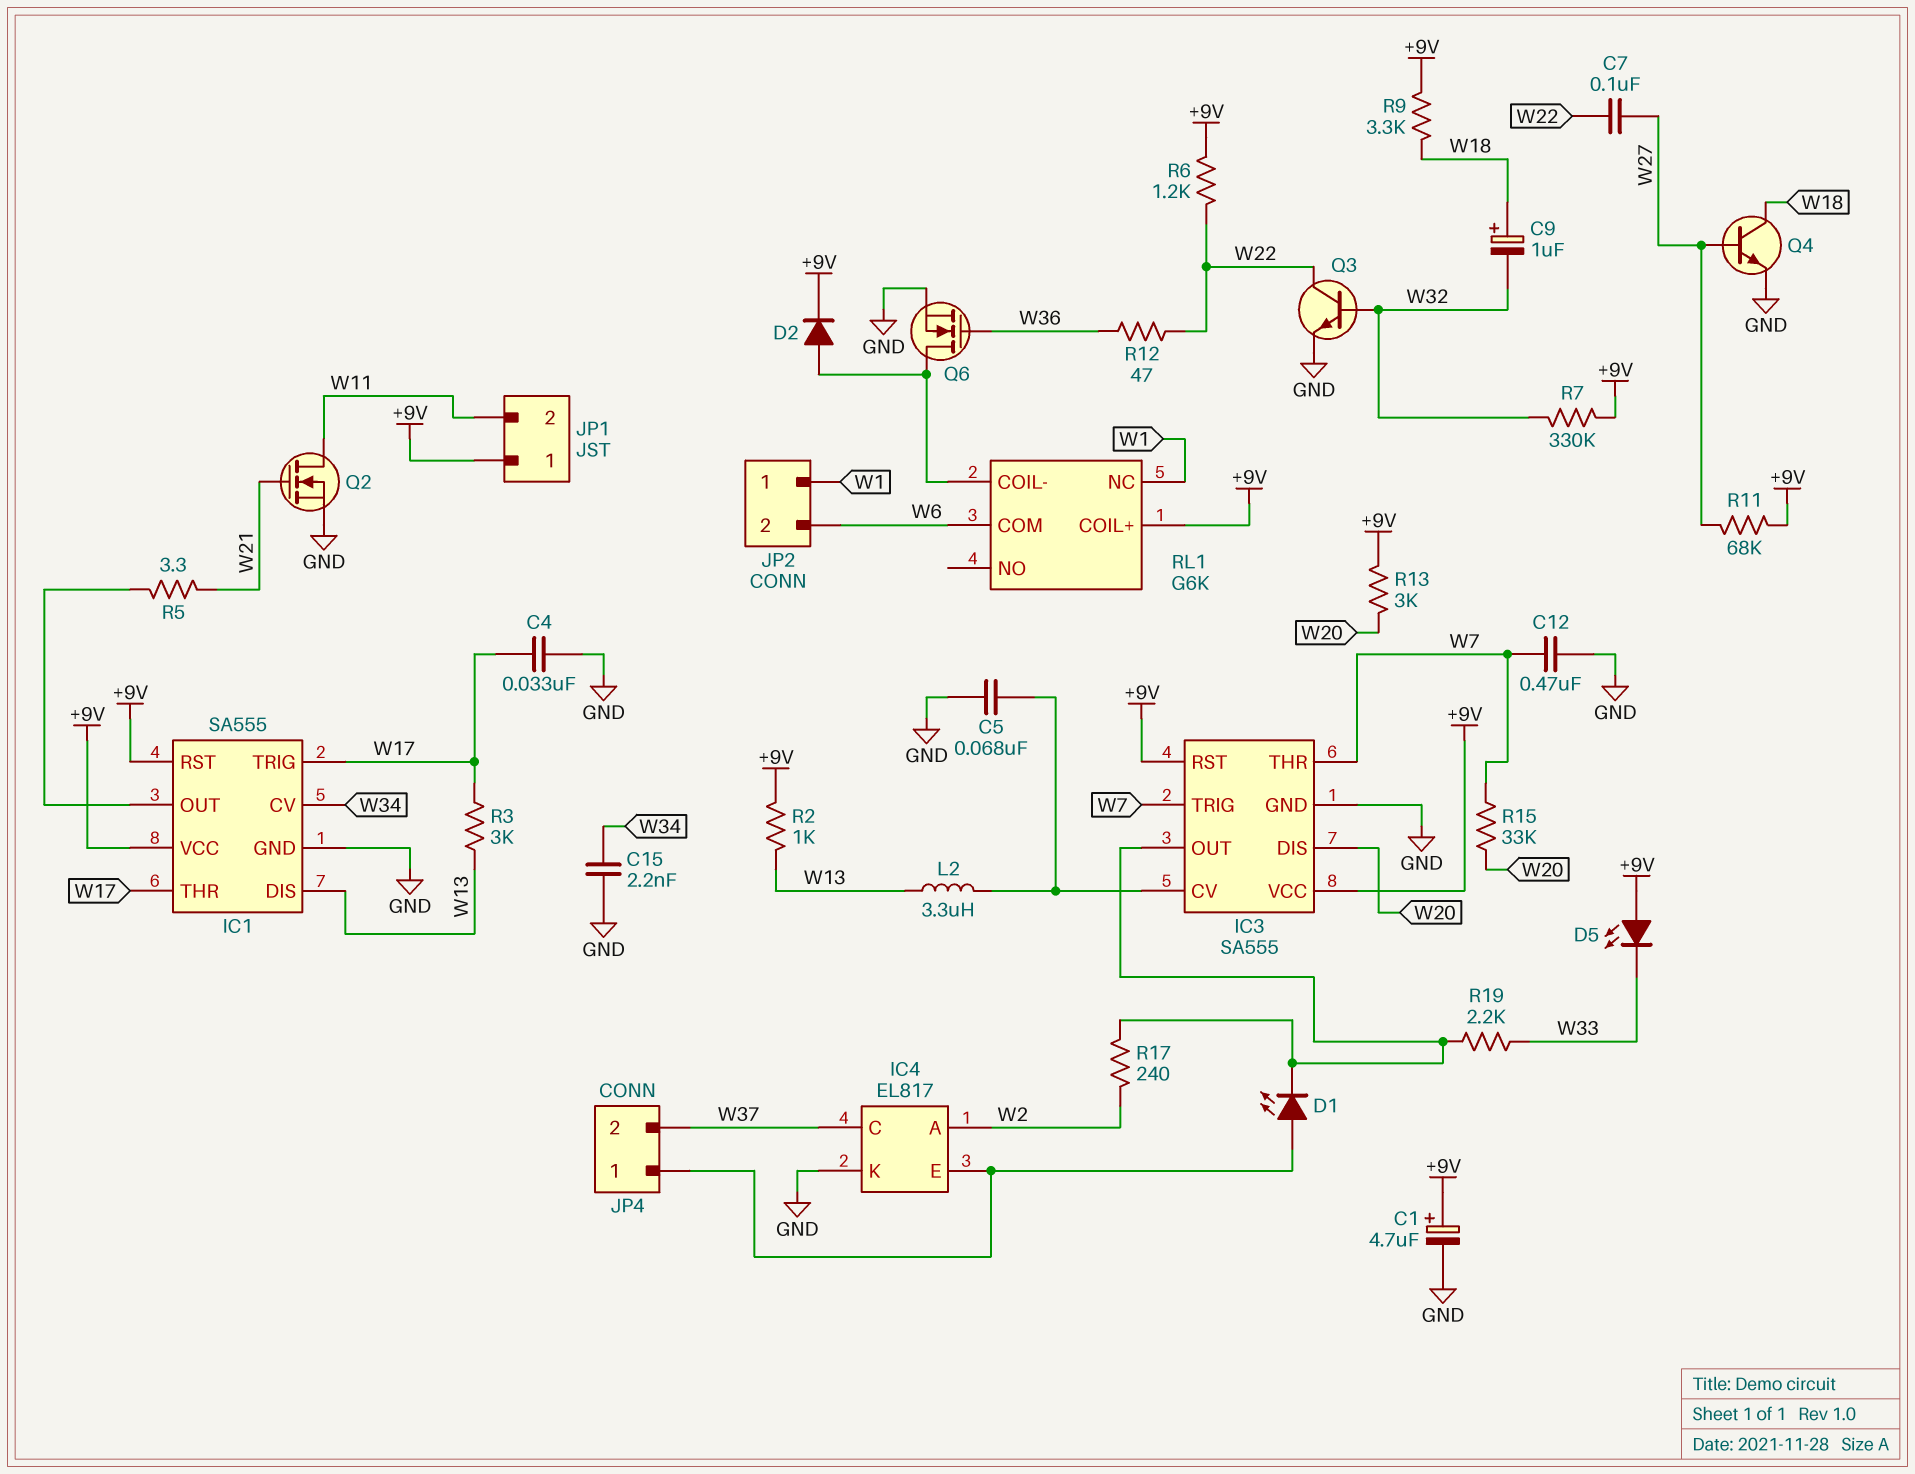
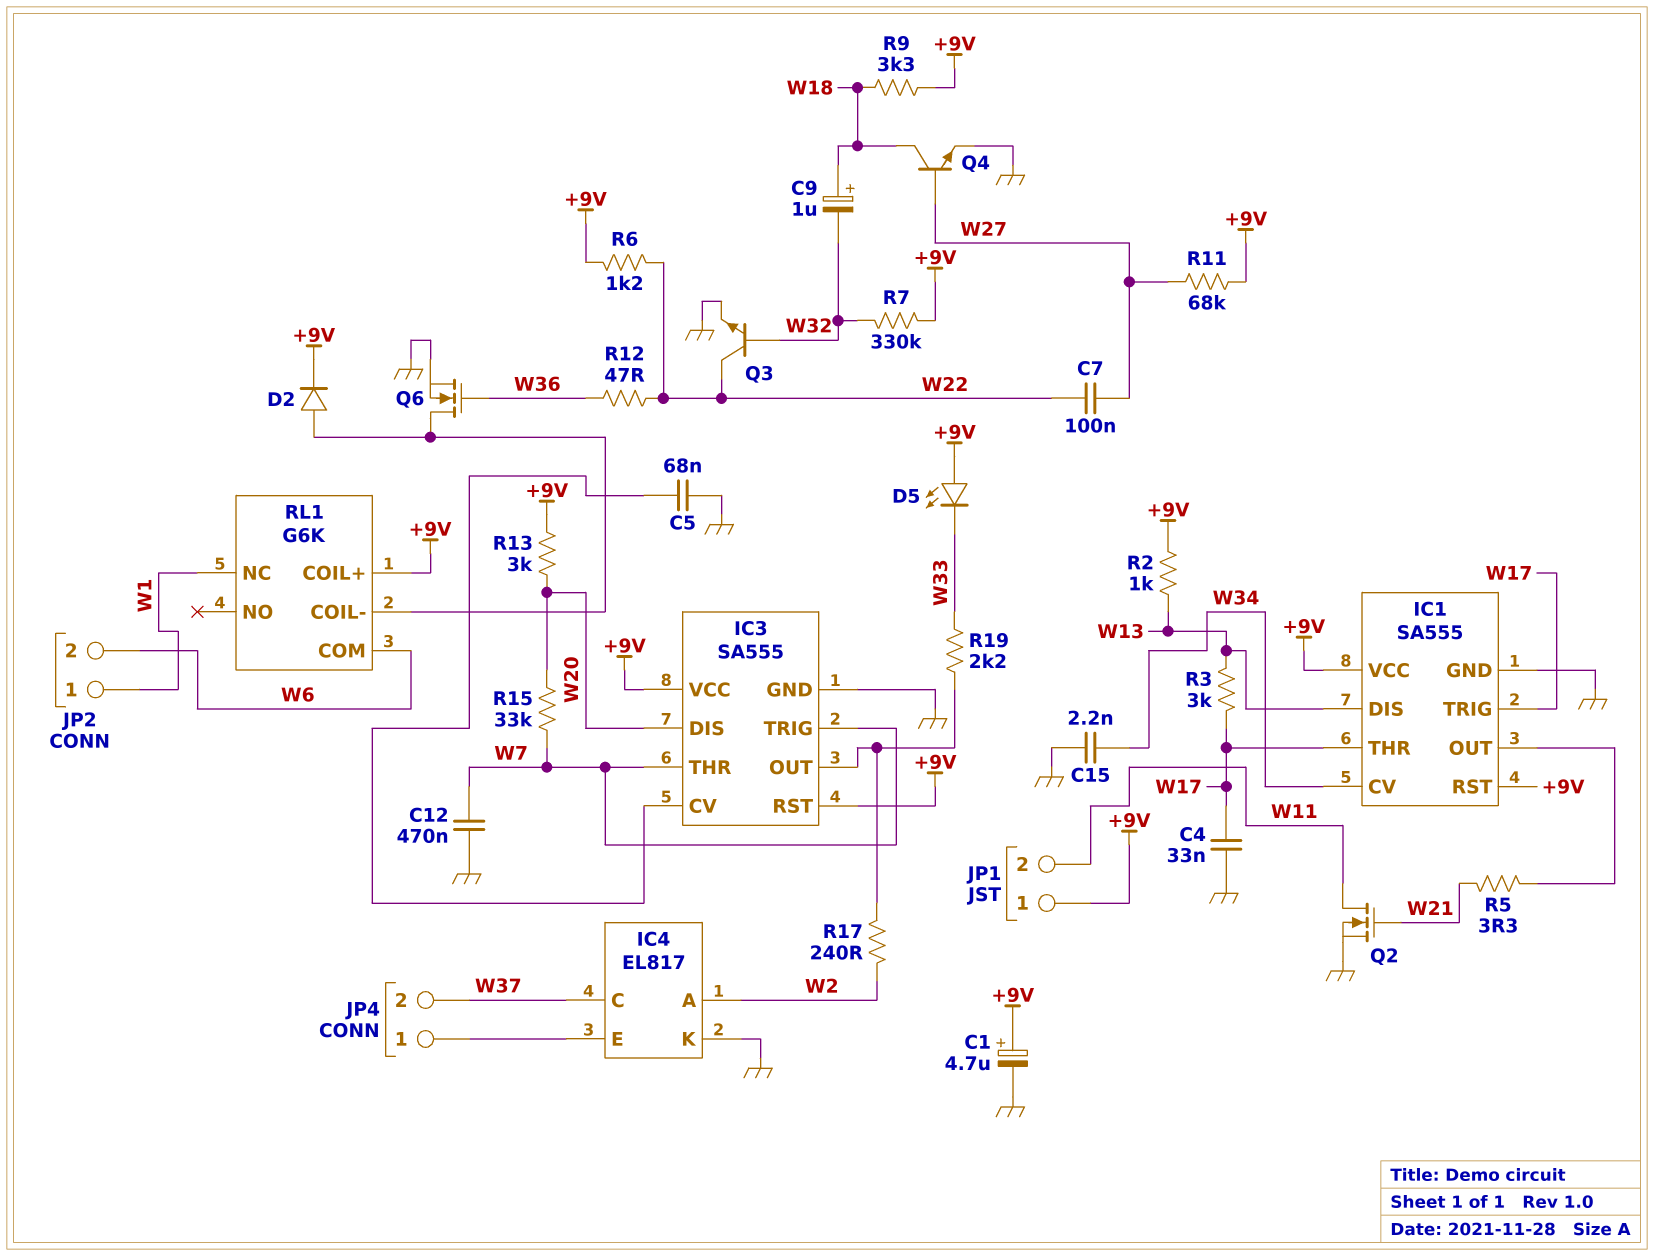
D1: LED (A IC4/E, K IC3/OUT) -> none
L2: 3.3uH (IC3/CV, W13) -> none

